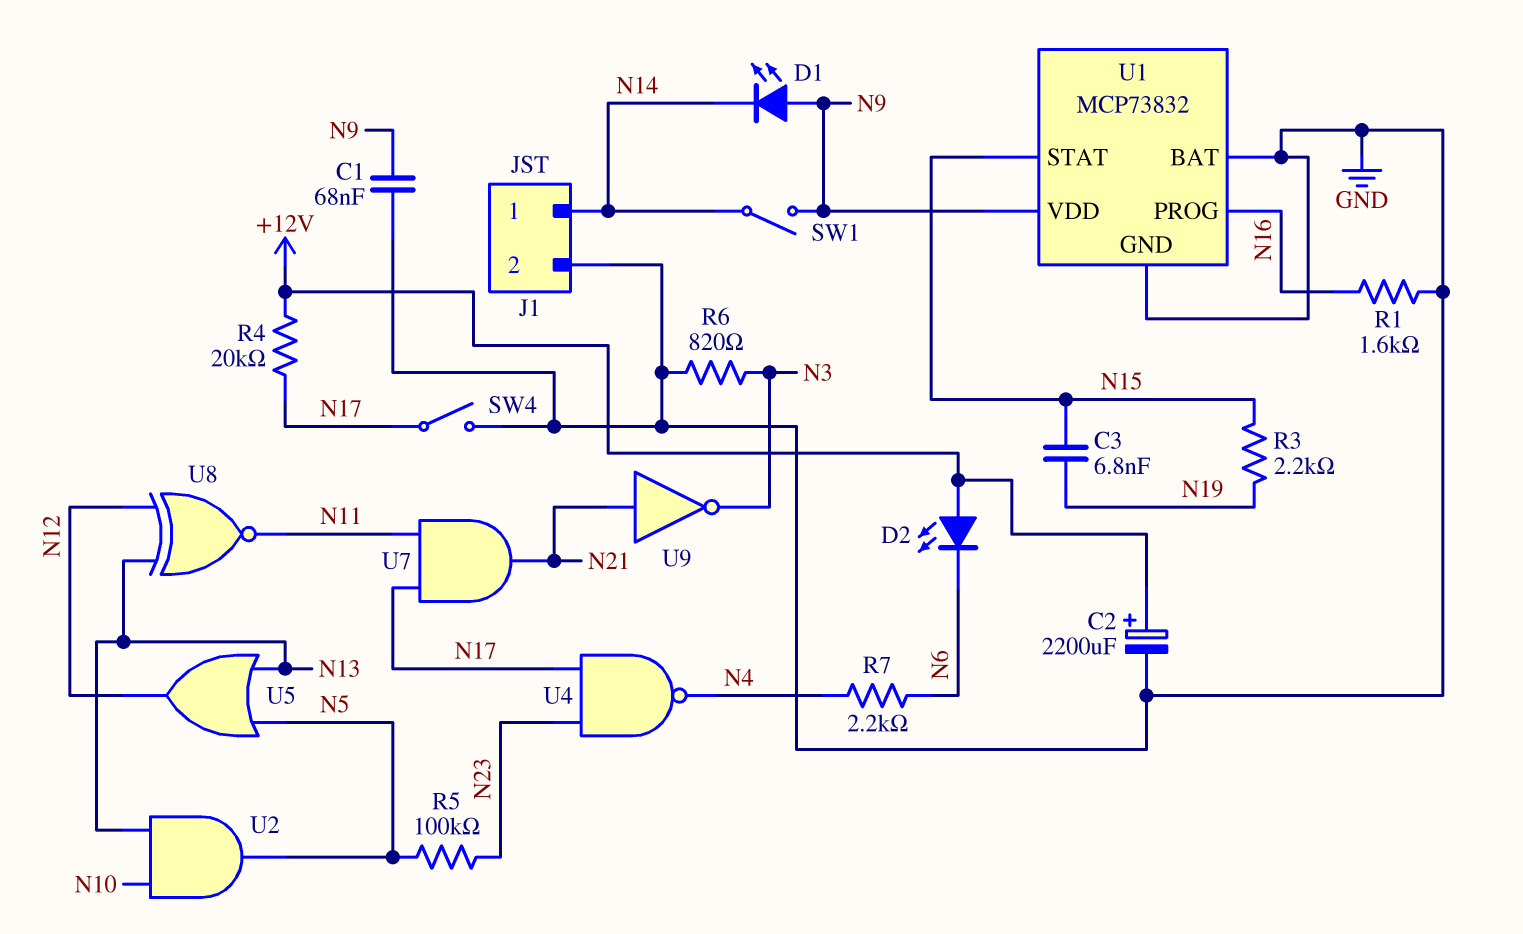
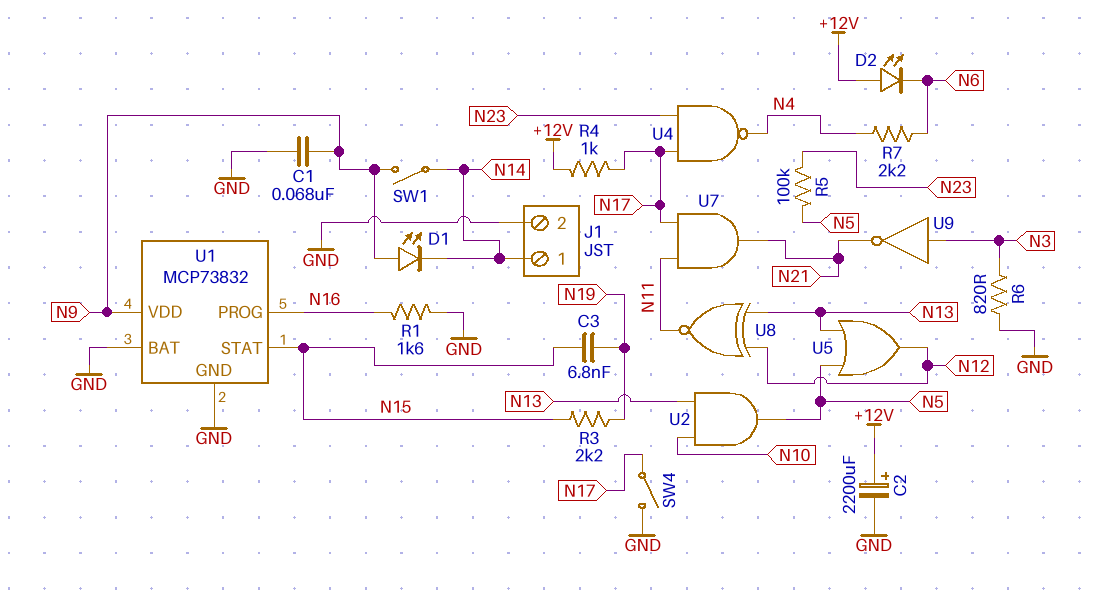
R4: 20k (+12V, N17) -> 1k (+12V, N17)
U9: NOT (in N21, out N3) -> NOT (in N3, out N21)

